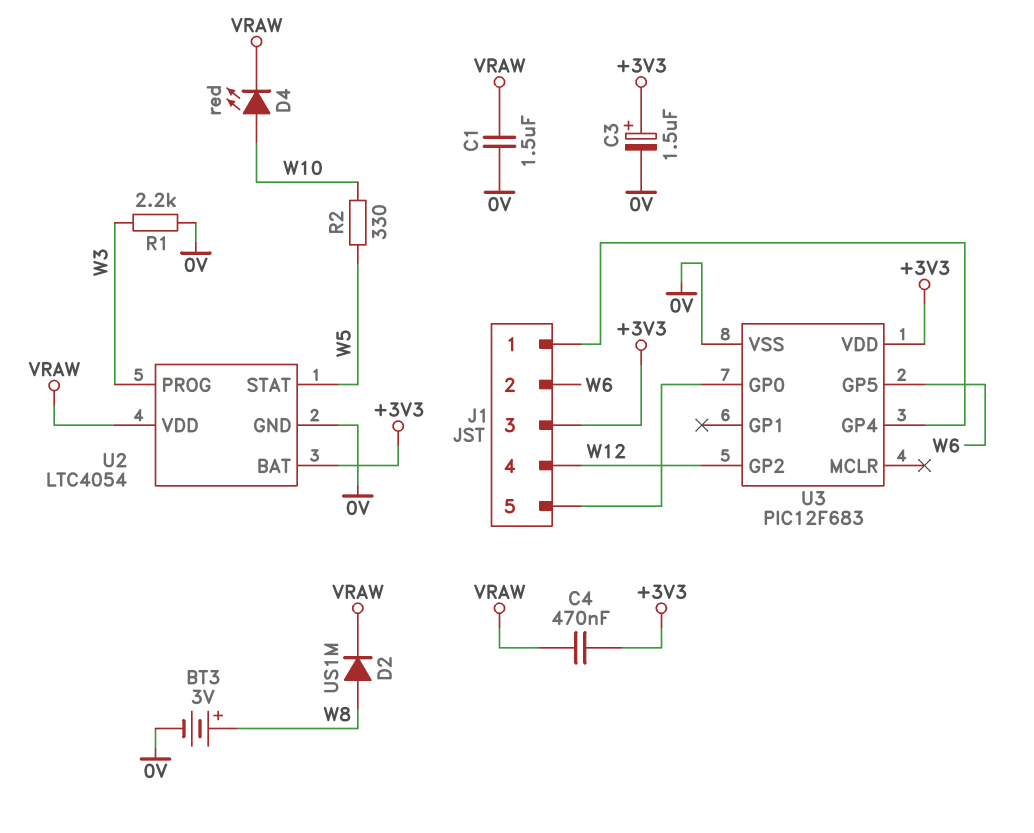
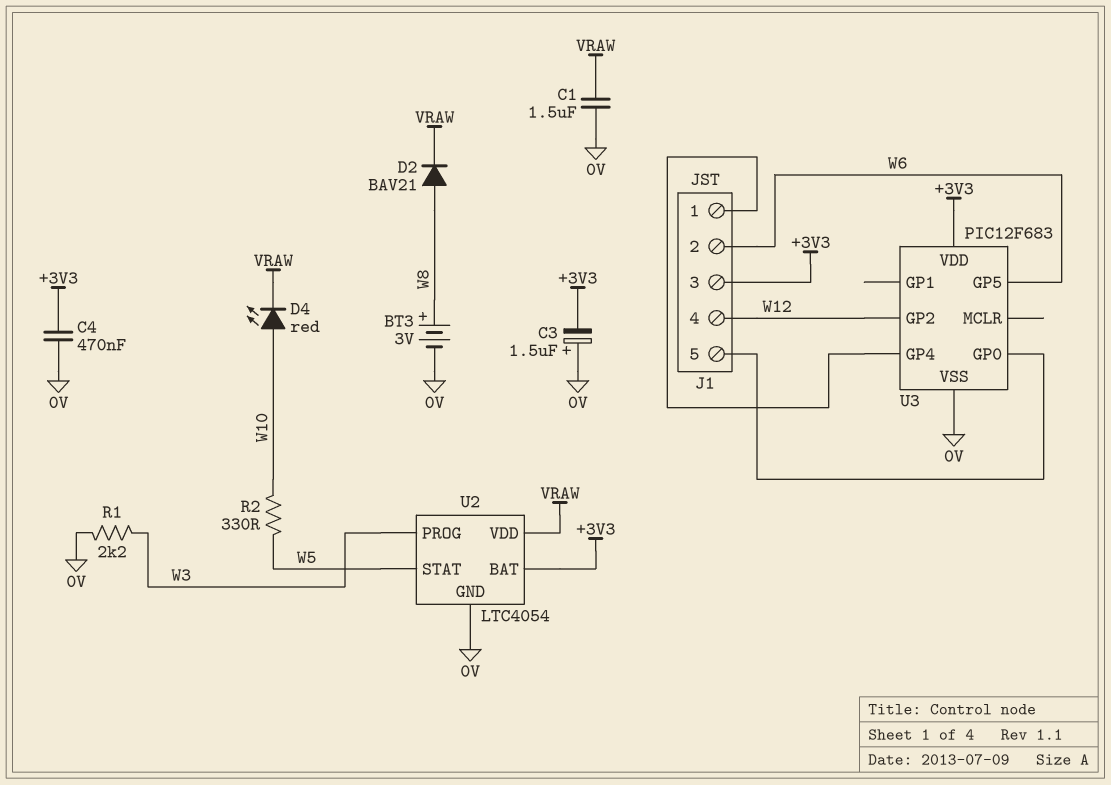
C3: 1.5uF (plus +3V3, minus 0V) -> 1.5uF (plus 0V, minus +3V3)
C4: 470nF (+3V3, VRAW) -> 470nF (+3V3, 0V)
D2: diode US1M (A W8, K VRAW) -> diode BAV21 (A W8, K VRAW)

